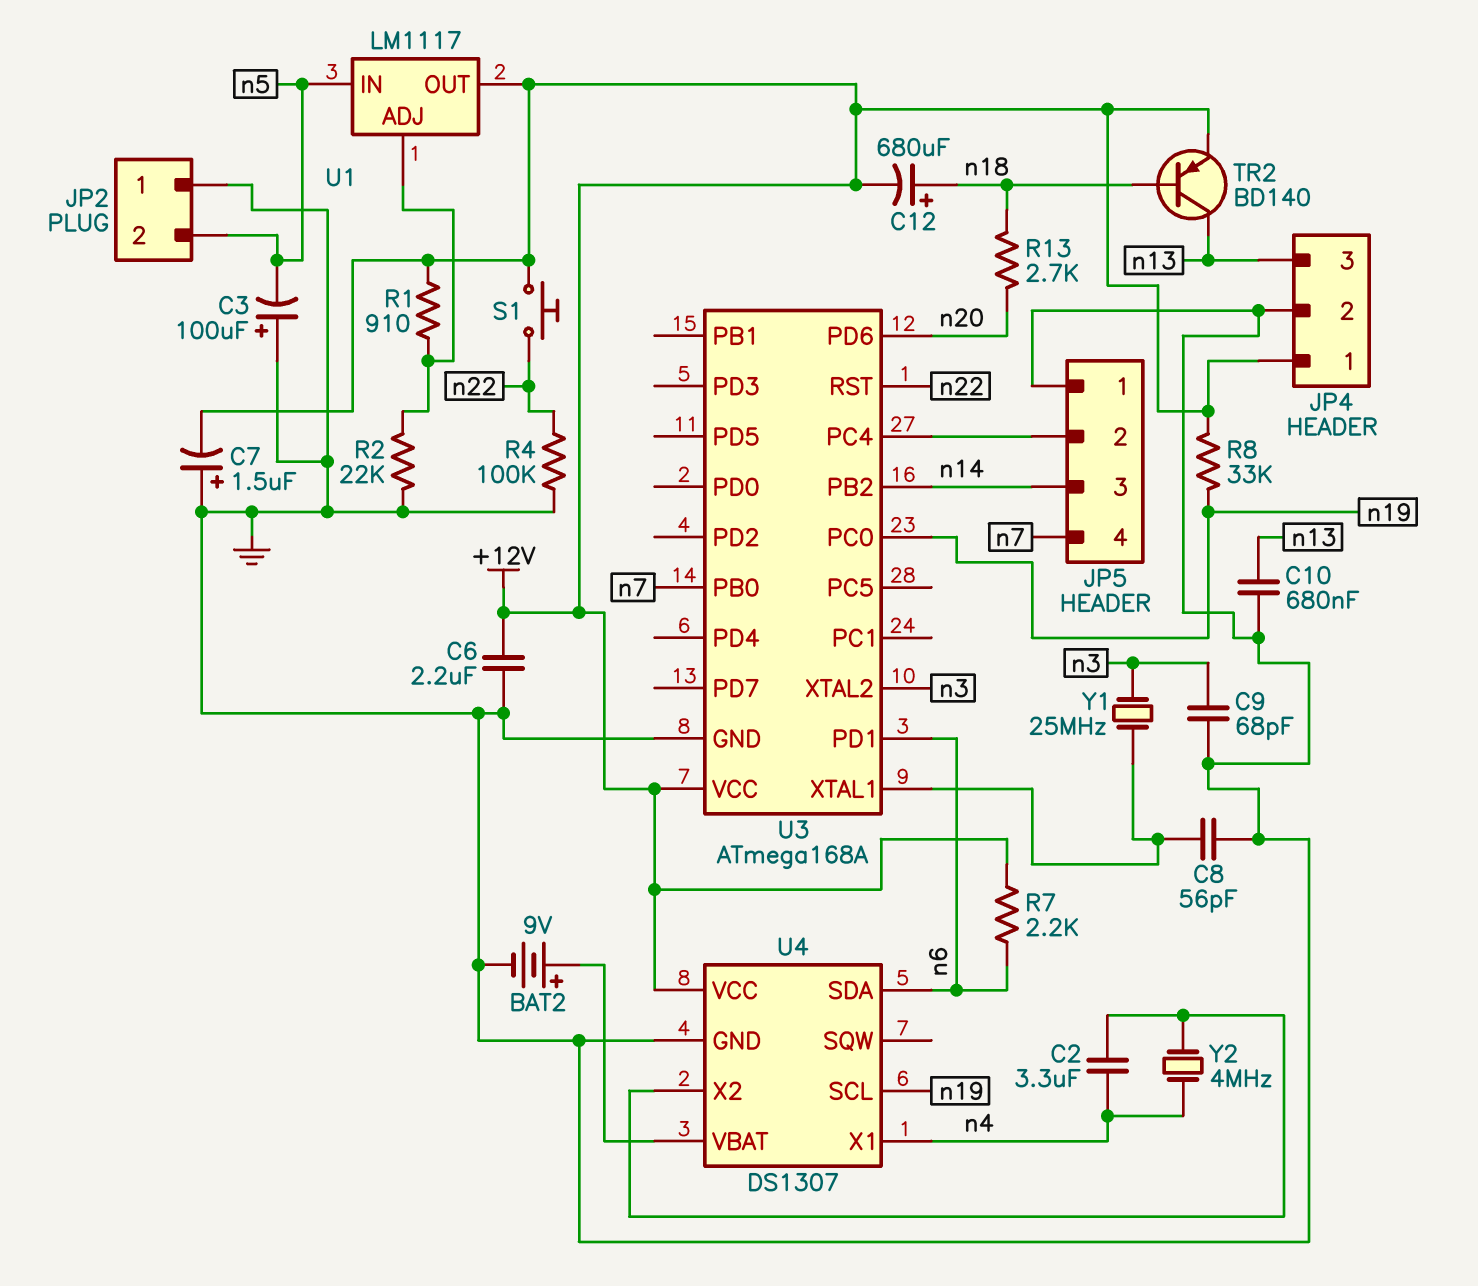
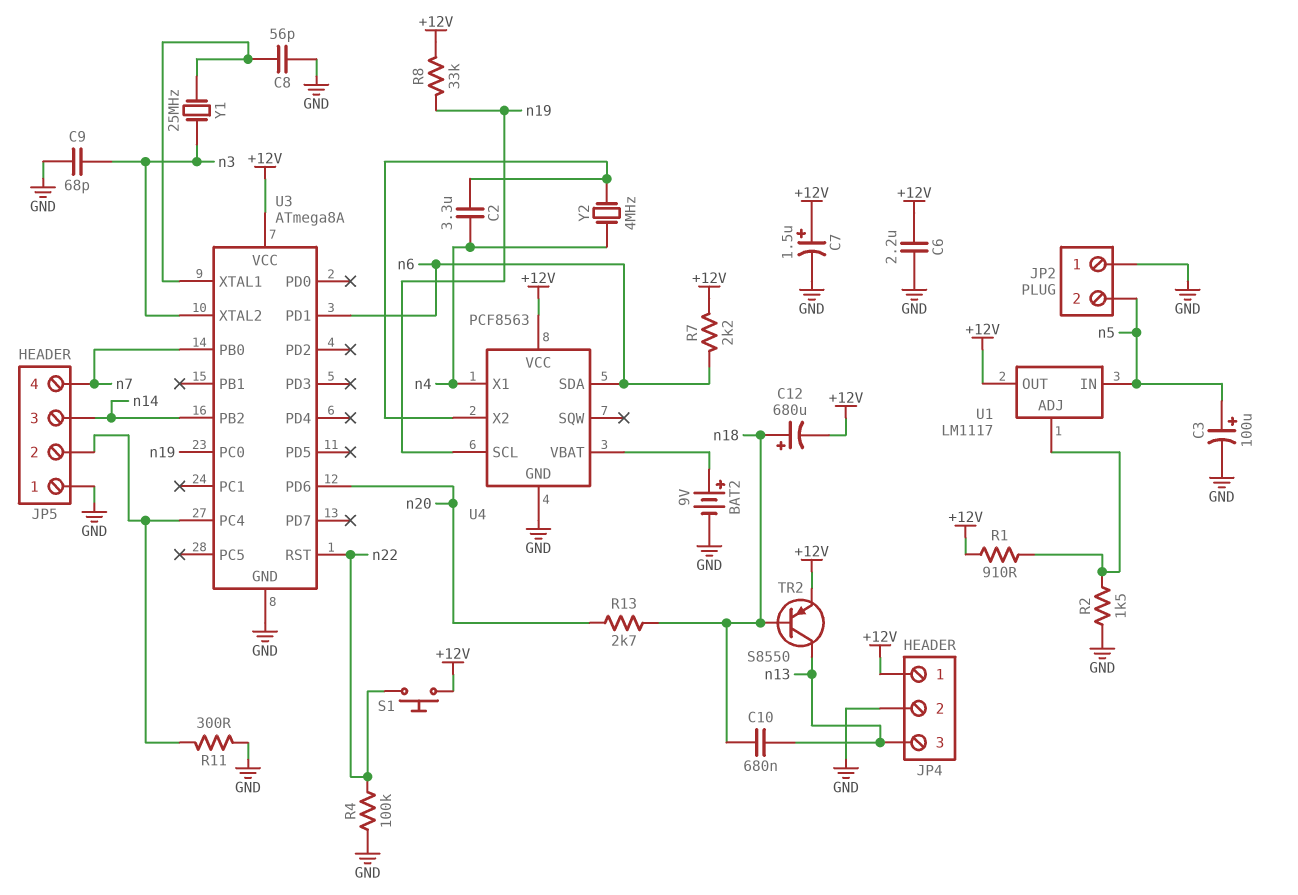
C3: 100uF (plus GND, minus n5) -> 100uF (plus n5, minus GND)
C7: 1.5uF (plus GND, minus +12V) -> 1.5uF (plus +12V, minus GND)
C10: 680nF (GND, n13) -> 680nF (n13, n18)
R2: 22k (GND, U1/ADJ) -> 1.5k (GND, U1/ADJ)
R11: none -> 300 (GND, JP5/2)
TR2: PNP BD140 (B n18, C n13, E +12V) -> PNP S8550 (B n18, C n13, E +12V)
U3: ATmega168A -> ATmega8A
U4: DS1307 -> PCF8563

